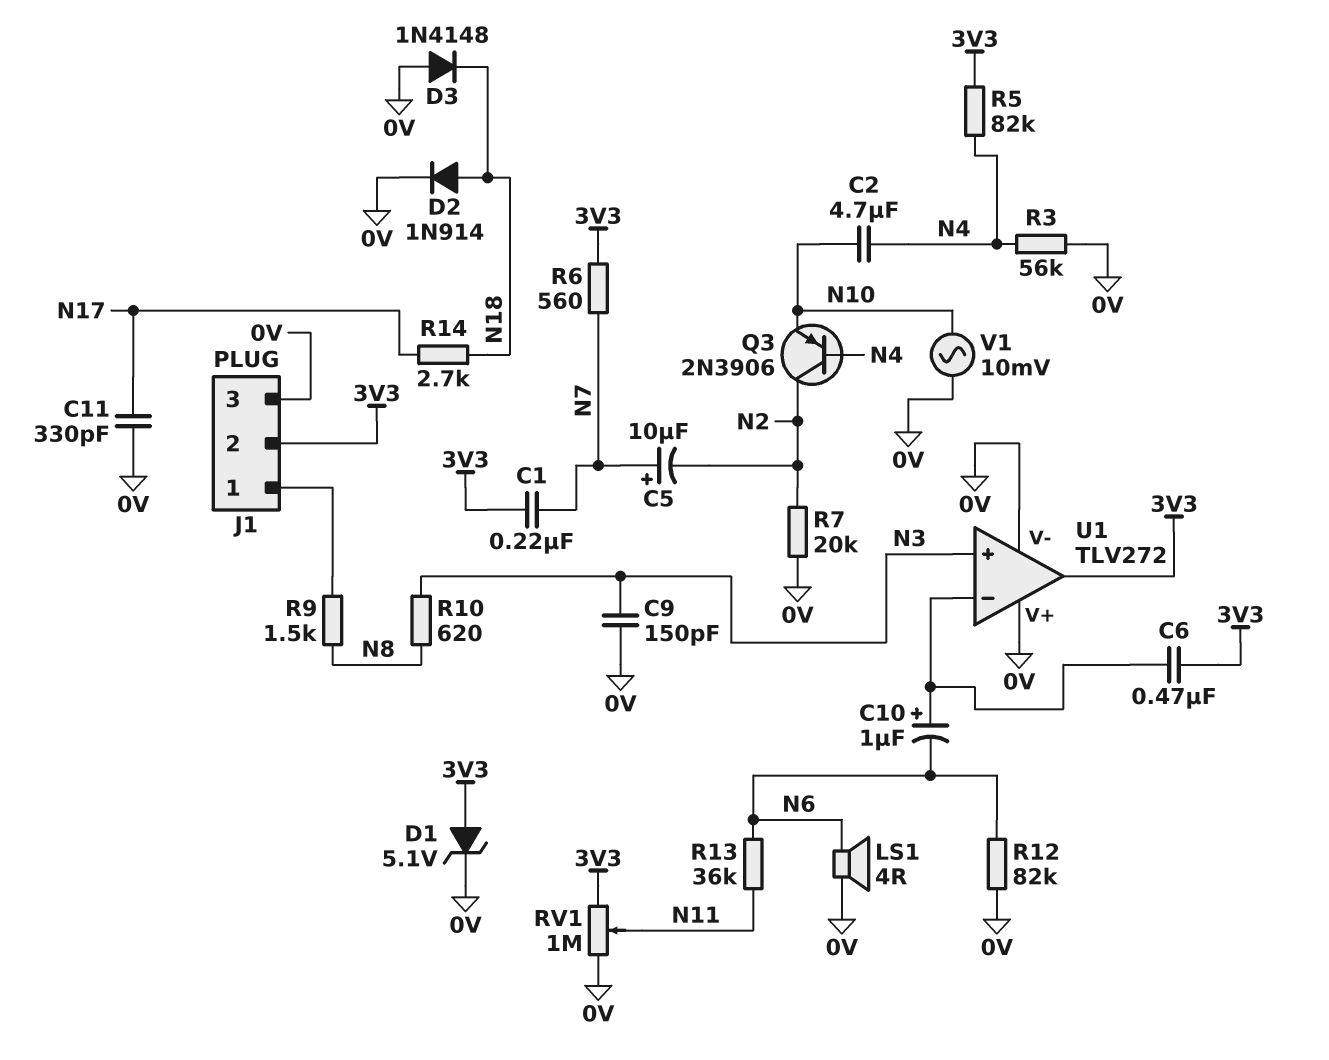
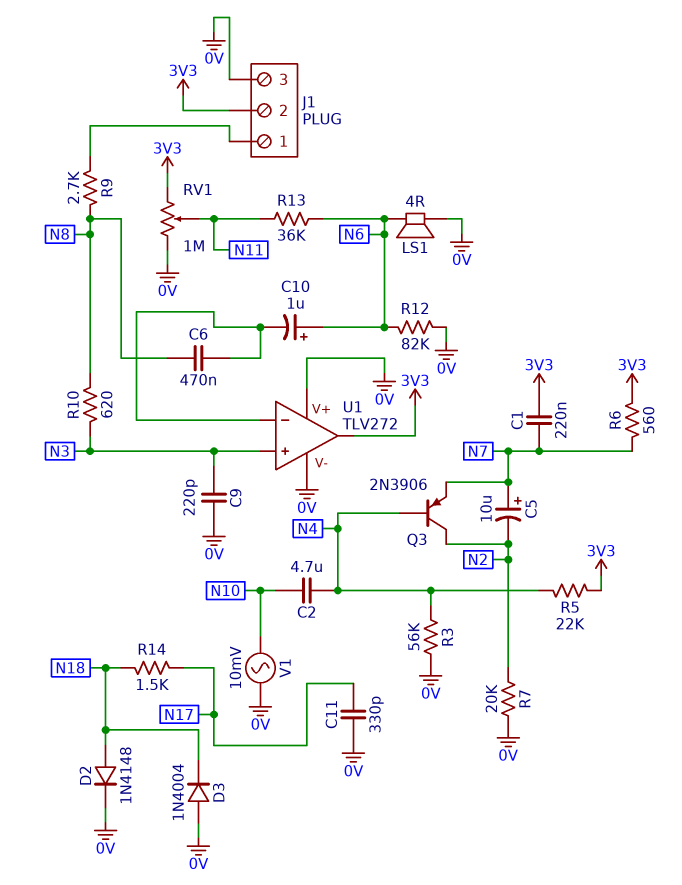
C6: 470nF (3V3, U1/in-) -> 470nF (N8, U1/in-)
C9: 150pF (0V, N3) -> 220pF (0V, N3)
C10: 1uF (plus U1/in-, minus N6) -> 1uF (plus N6, minus U1/in-)
D1: zener 5.1V (A 3V3, K 0V) -> none
D2: diode 1N914 (A N18, K 0V) -> diode 1N4148 (A N18, K 0V)
D3: diode 1N4148 (A 0V, K N18) -> diode 1N4004 (A 0V, K N18)
Q3: PNP 2N3906 (B N4, C N2, E N10) -> PNP 2N3906 (B N4, C N2, E N7)
R5: 82k (3V3, N4) -> 22k (3V3, N4)
R9: 1.5k (J1/1, N8) -> 2.7k (J1/1, N8)
R14: 2.7k (N17, N18) -> 1.5k (N17, N18)

